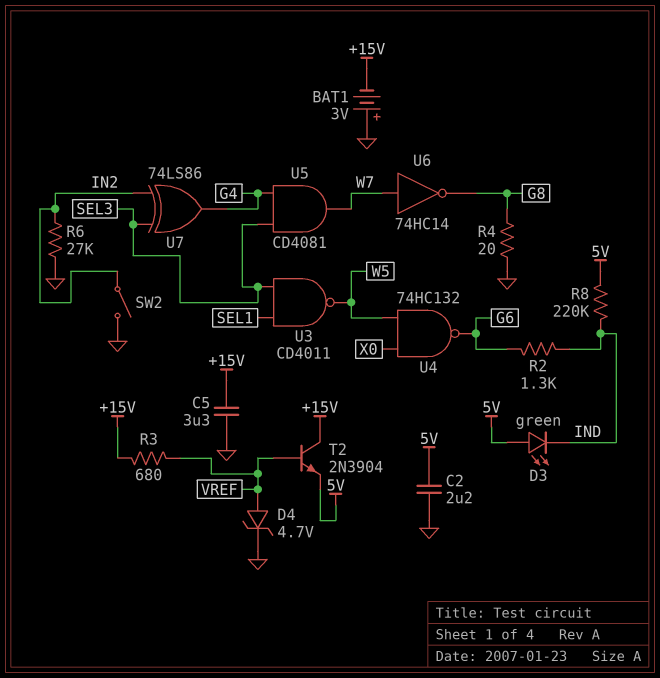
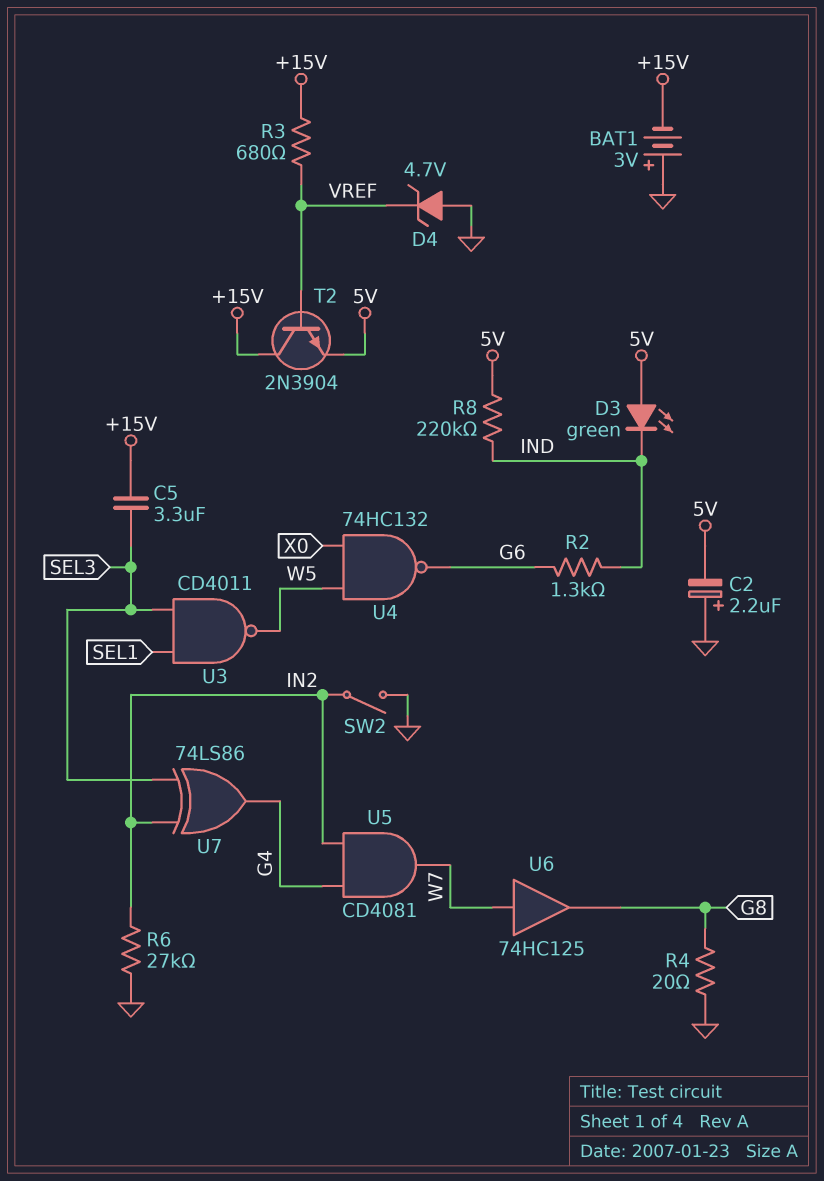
C2: 2.2uF (5V, GND) -> 2.2uF (plus GND, minus 5V)
C5: 3.3uF (+15V, GND) -> 3.3uF (+15V, SEL3)
D4: zener 4.7V (A VREF, K GND) -> zener 4.7V (A GND, K VREF)
U5: AND CD4081 (in G4, in SEL3, out W7) -> AND CD4081 (in G4, in IN2, out W7)
U6: NOT 74HC14 (in W7, out G8) -> buffer 74HC125 (in W7, out G8)

